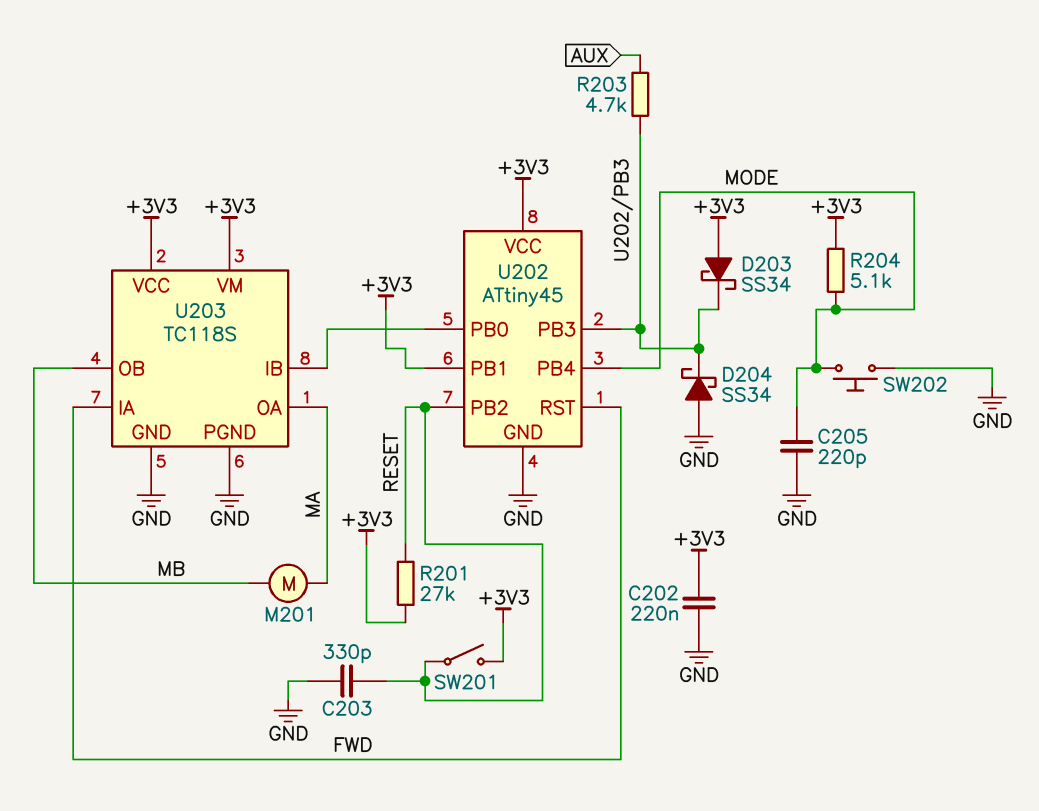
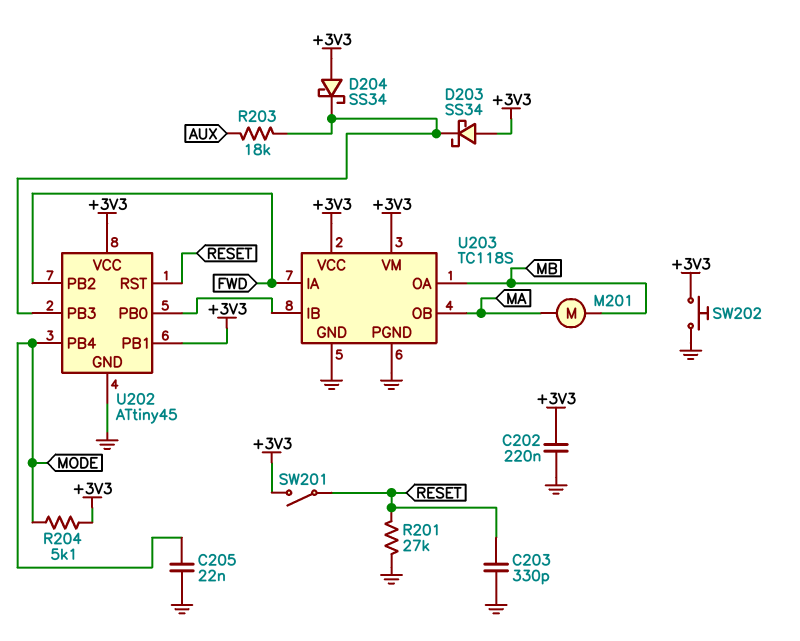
C205: 220pF (GND, MODE) -> 22nF (GND, MODE)
D204: schottky SS34 (A GND, K U202/PB3) -> schottky SS34 (A +3V3, K U202/PB3)
R201: 27k (+3V3, RESET) -> 27k (GND, RESET)
R203: 4.7k (AUX, U202/PB3) -> 18k (AUX, U202/PB3)
SW202: button (GND, MODE) -> button (+3V3, GND)
U202 pin PB2: RESET -> FWD
U202 pin RST: FWD -> RESET
U203 pin OA: MA -> MB
U203 pin OB: MB -> MA

